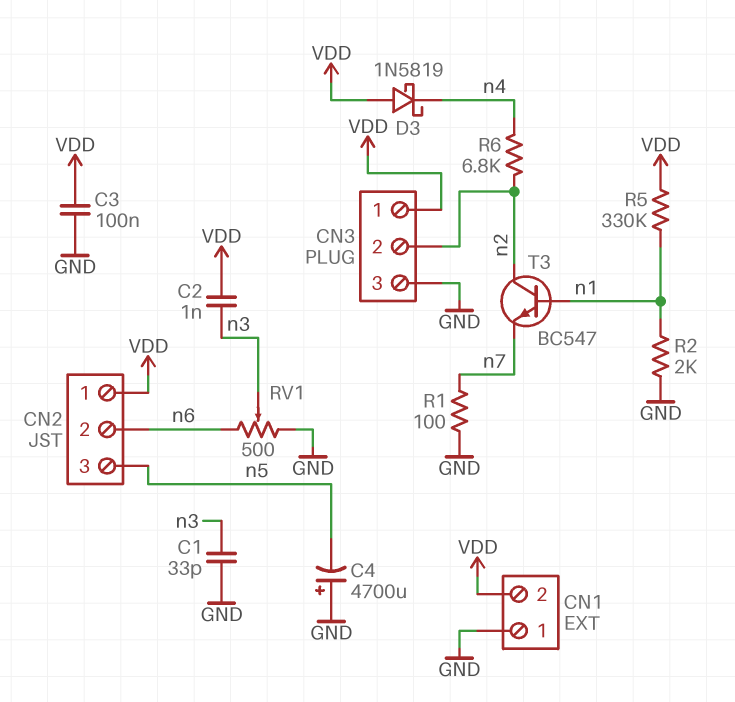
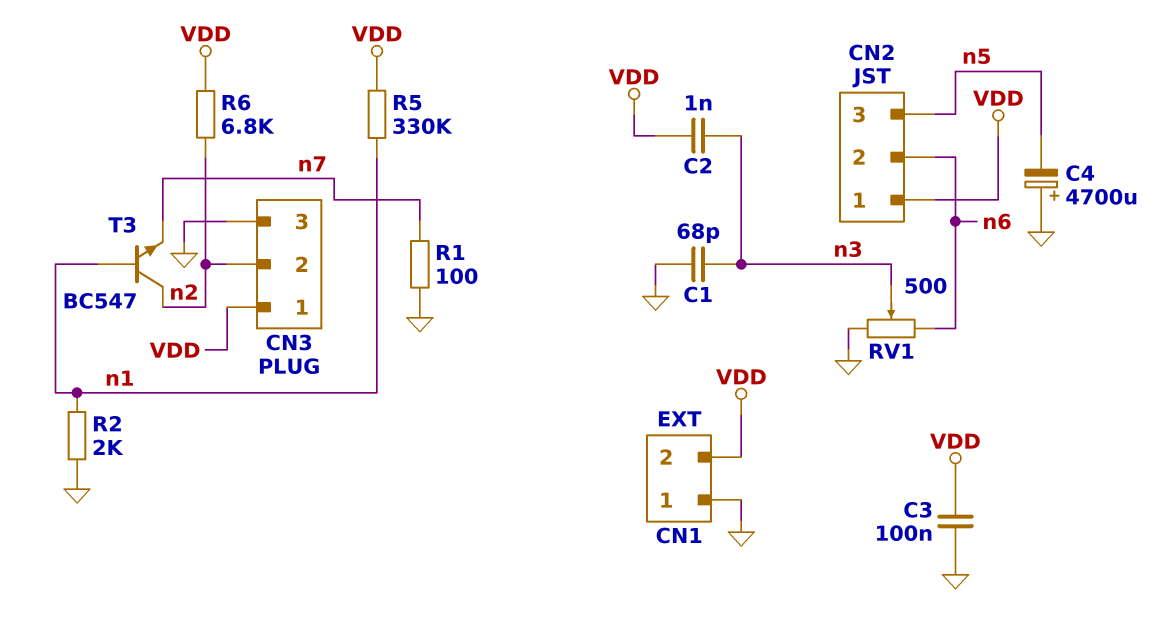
C1: 33pF (GND, n3) -> 68pF (GND, n3)
D3: schottky 1N5819 (A VDD, K n4) -> none
R6: 6.8k (n2, n4) -> 6.8k (VDD, n2)

